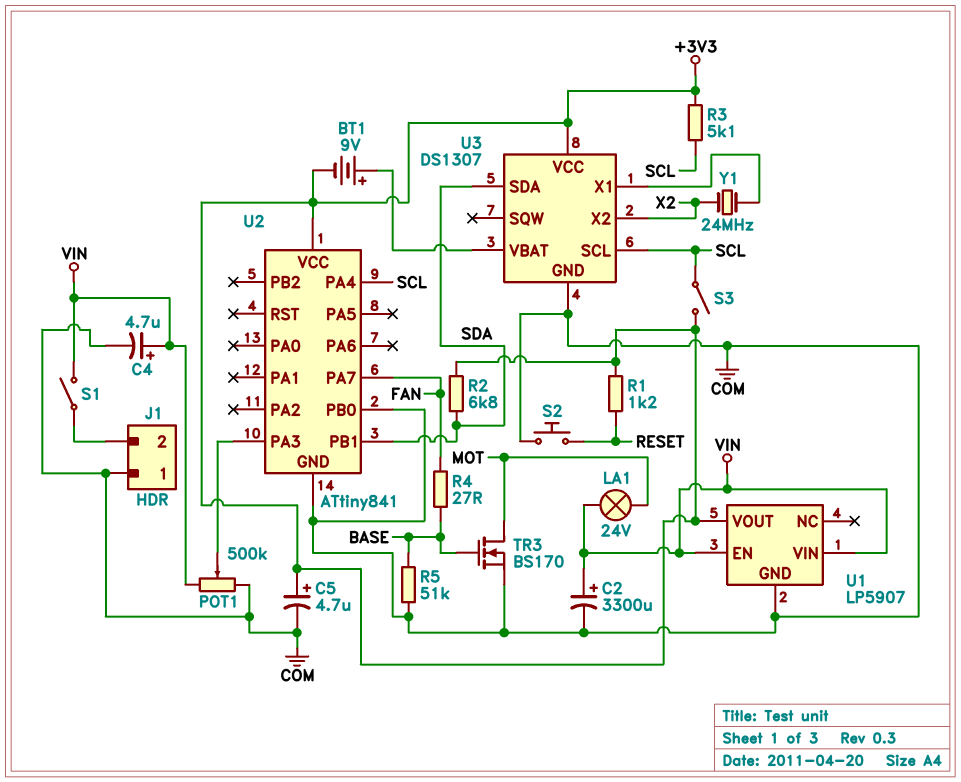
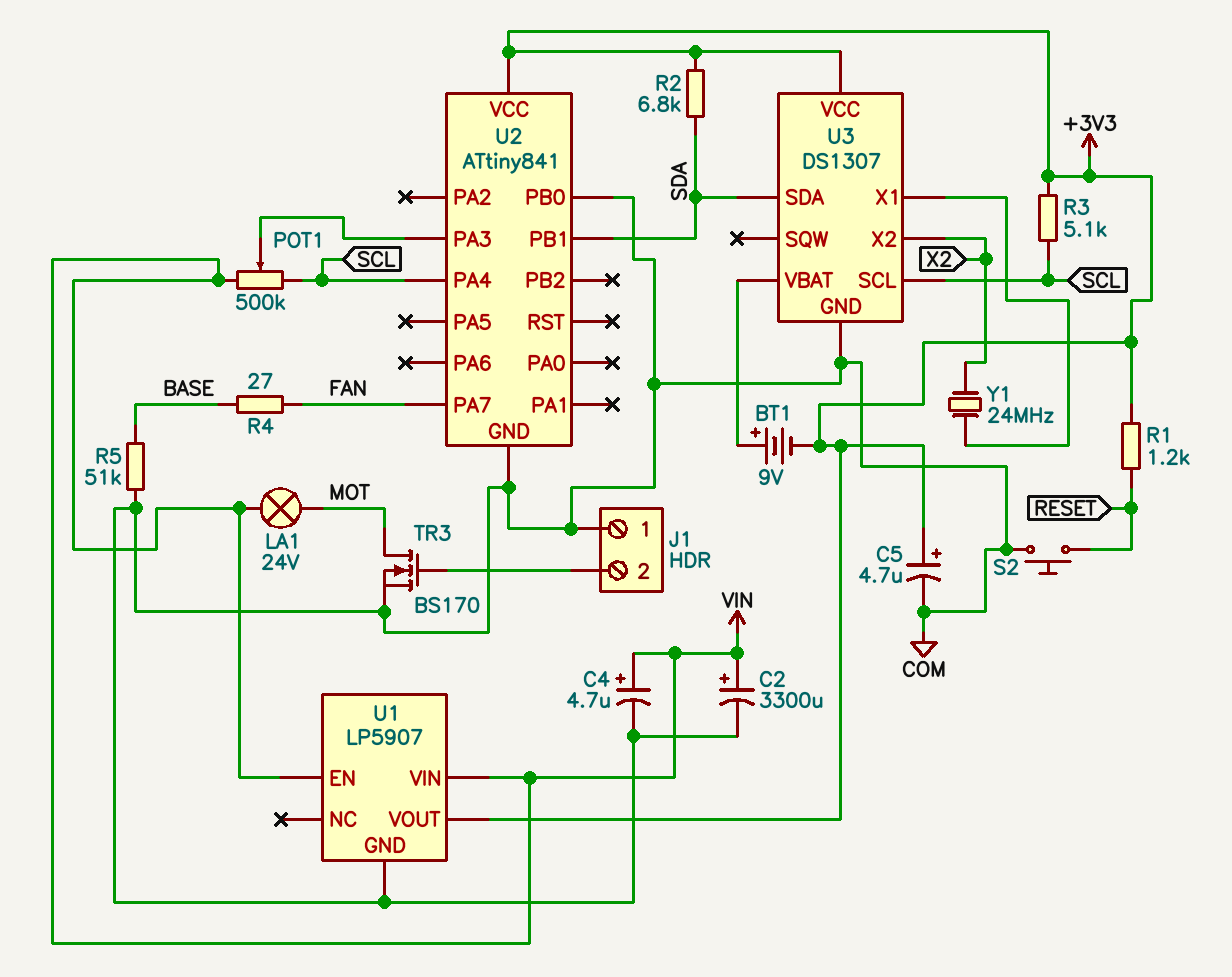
POT1: 500k (COM, VIN, wiper U2/PA3) -> 500k (SCL, VIN, wiper U2/PA3)
S1: switch (J1/2, VIN) -> none
S3: switch (+3V3, SCL) -> none
TR3: NMOS BS170 (G BASE, D MOT, S COM) -> NMOS BS170 (G J1/2, D MOT, S COM)

